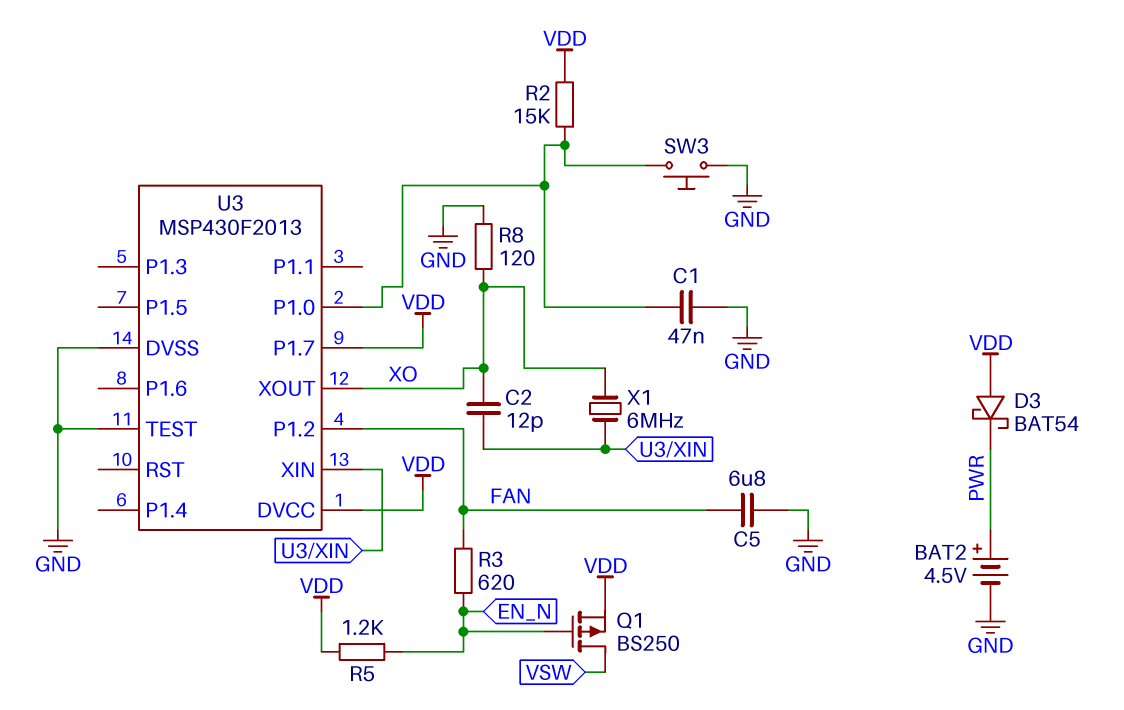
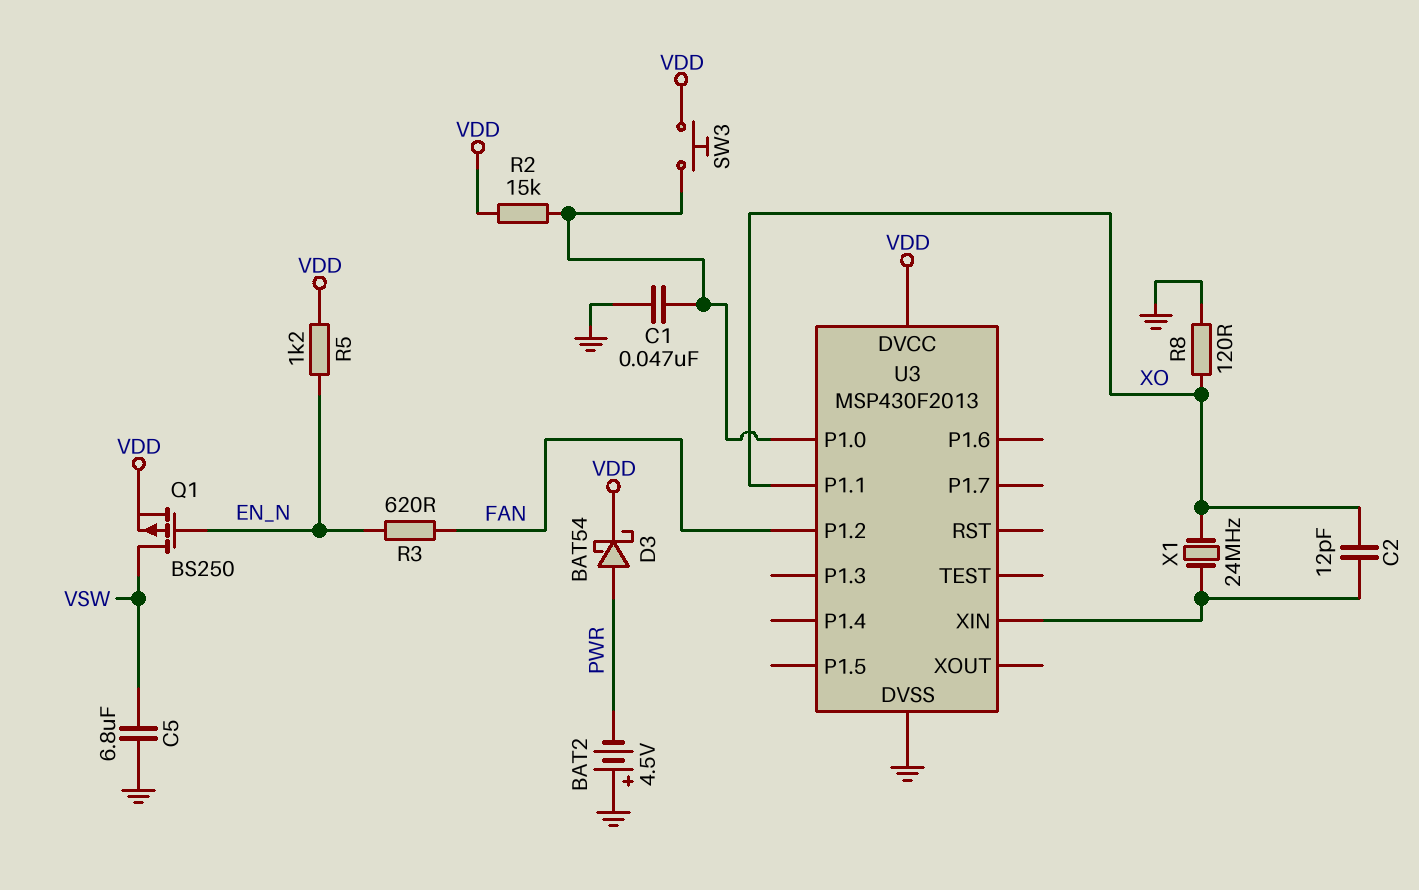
BAT2: 4.5V (plus PWR, minus GND) -> 4.5V (plus GND, minus PWR)
C5: 6.8uF (FAN, GND) -> 6.8uF (GND, VSW)
D3: schottky BAT54 (A VDD, K PWR) -> schottky BAT54 (A PWR, K VDD)
SW3: button (GND, U3/P1.0) -> button (U3/P1.0, VDD)
U3 pin P1.1: none -> XO
U3 pin P1.7: VDD -> none
U3 pin TEST: GND -> none
U3 pin XOUT: XO -> none
X1: 6MHz (U3/XIN, XO) -> 24MHz (U3/XIN, XO)

